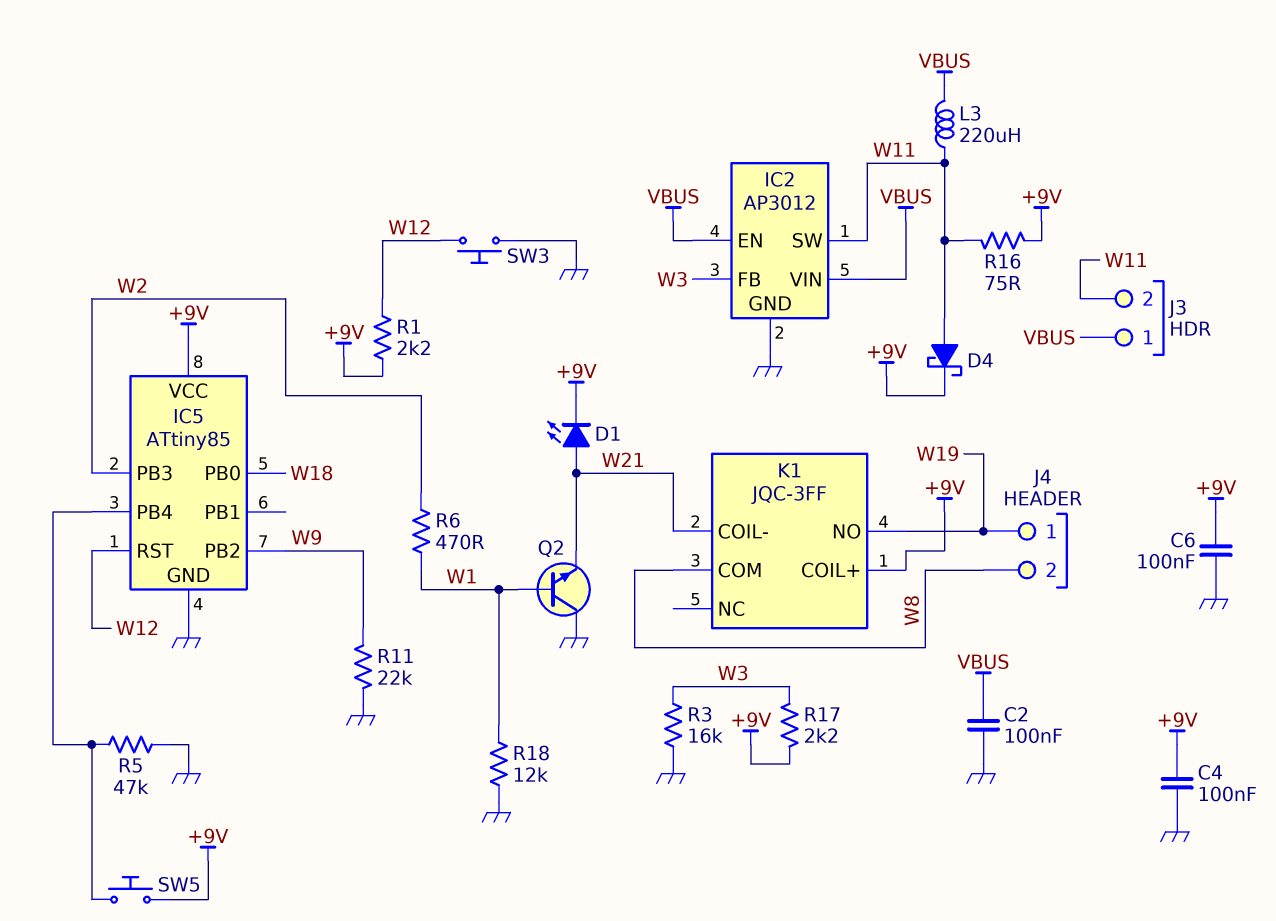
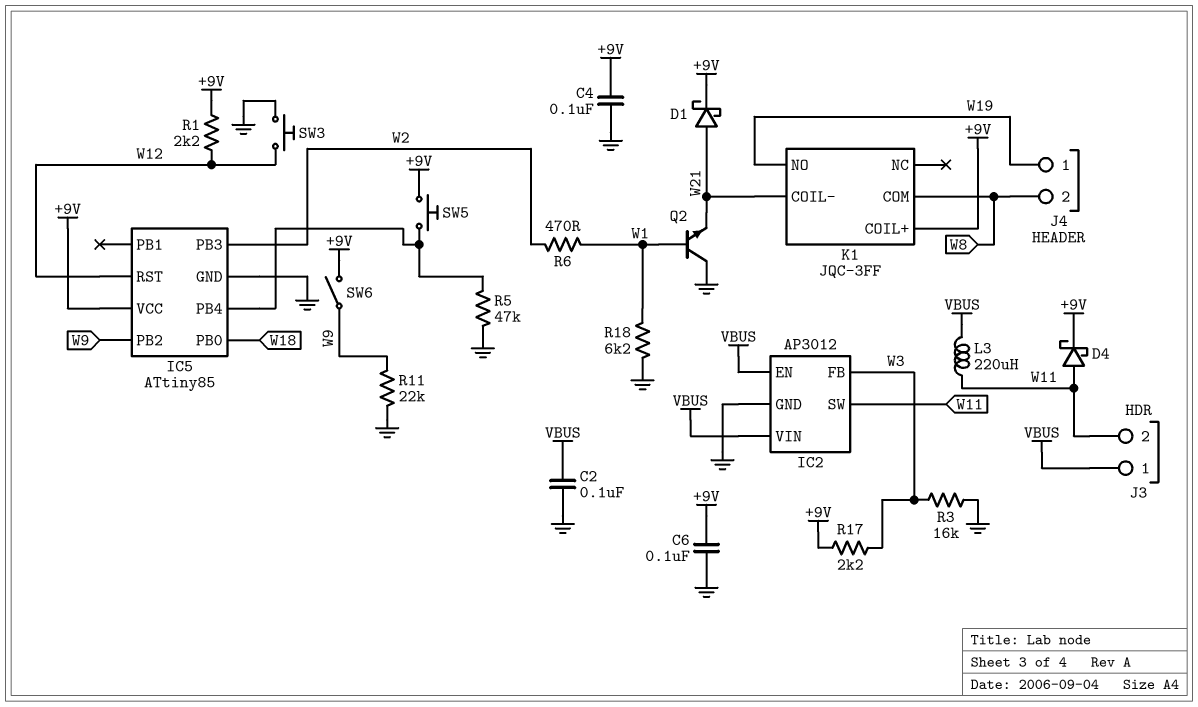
D1: LED (A W21, K +9V) -> schottky (A W21, K +9V)
R16: 75 (+9V, W11) -> none
R18: 12k (GND, W1) -> 6.2k (GND, W1)
SW6: none -> switch (+9V, W9)

